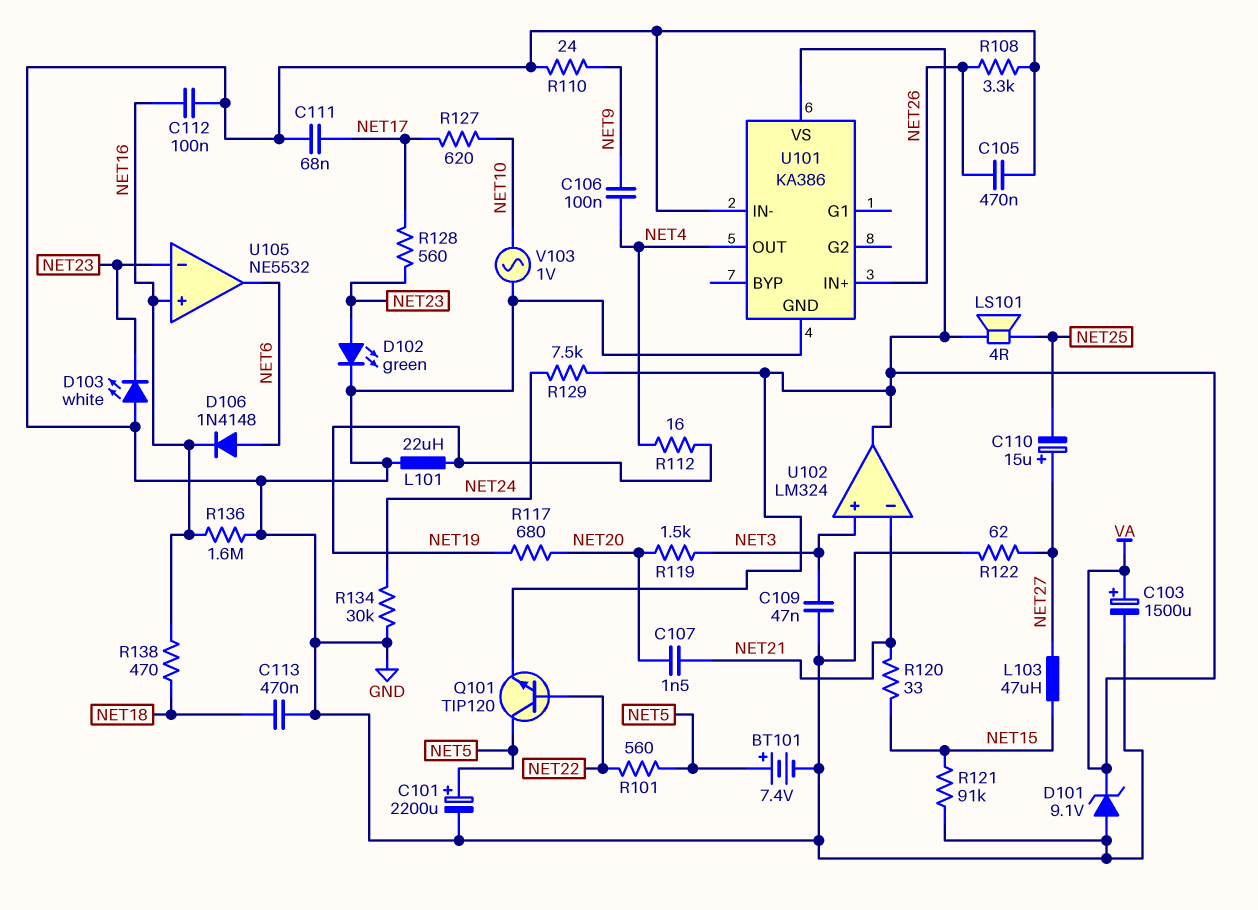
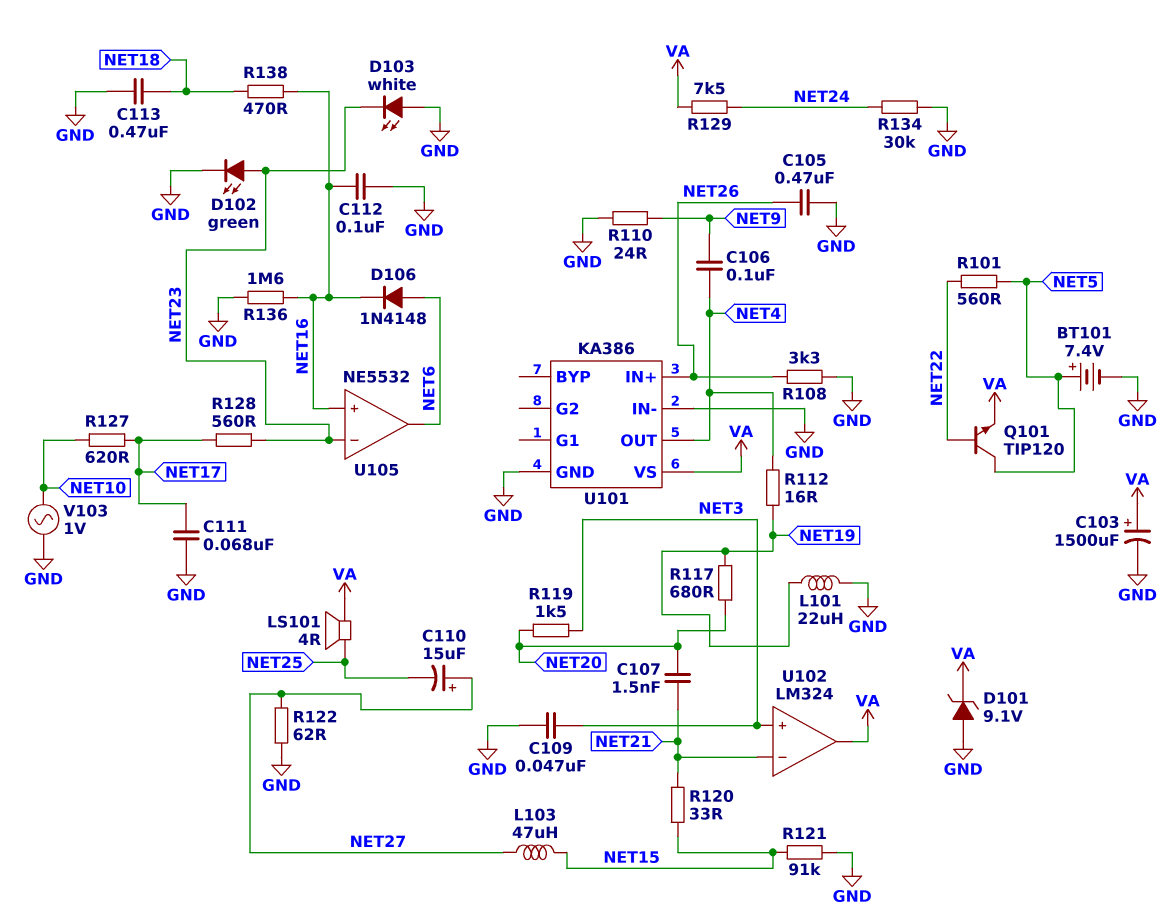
C101: 2200uF (plus NET5, minus GND) -> none

